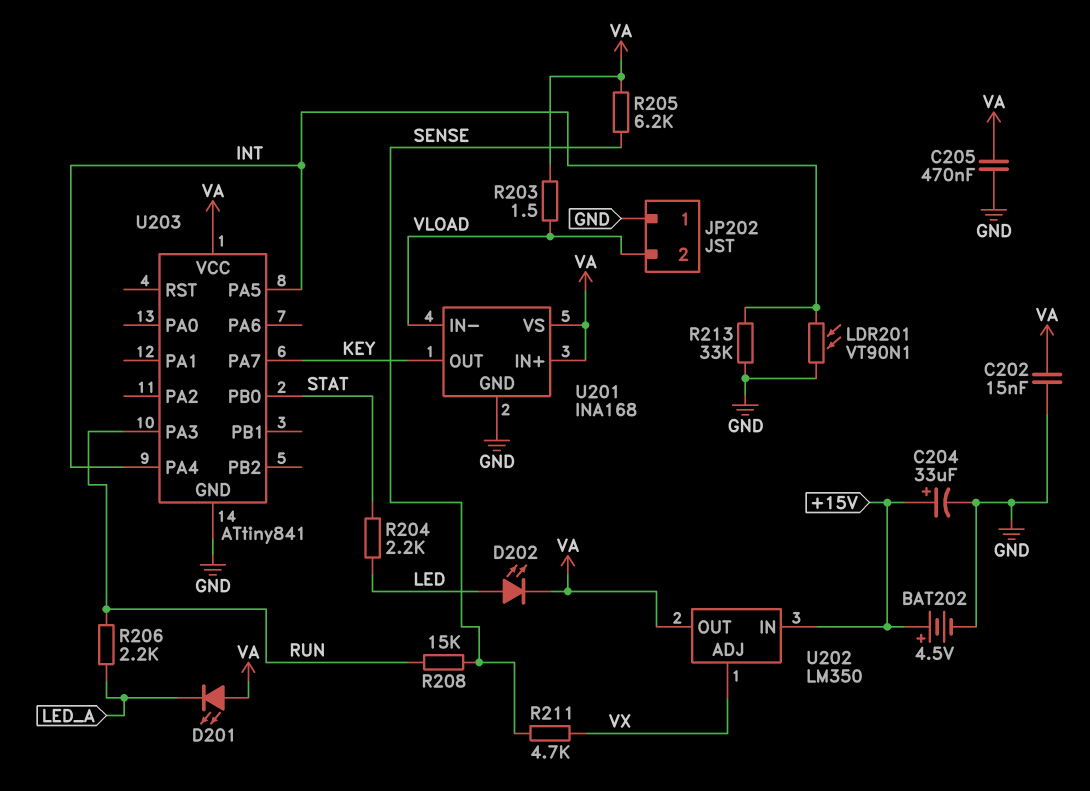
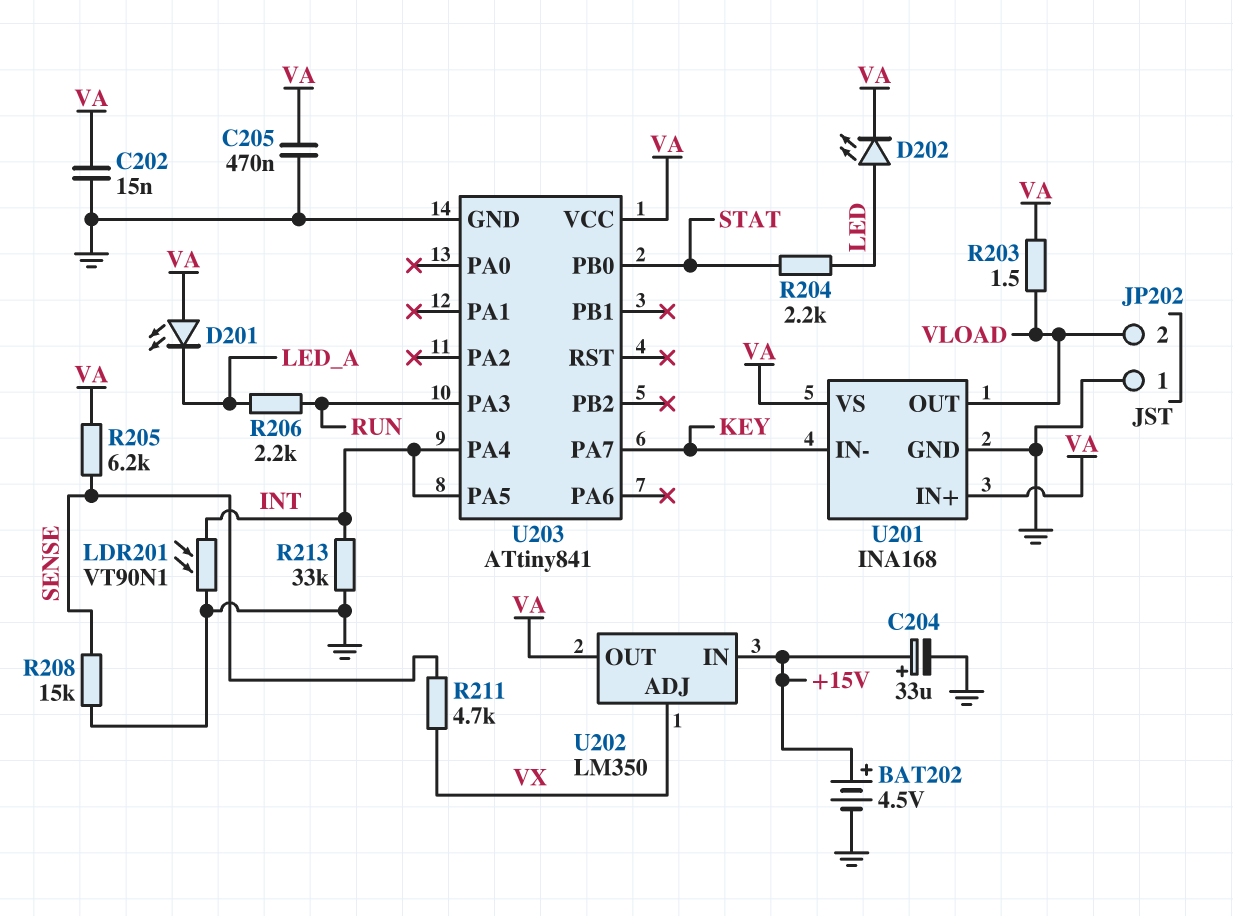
R208: 15k (RUN, SENSE) -> 15k (GND, SENSE)
U201 pin IN-: VLOAD -> KEY
U201 pin OUT: KEY -> VLOAD

